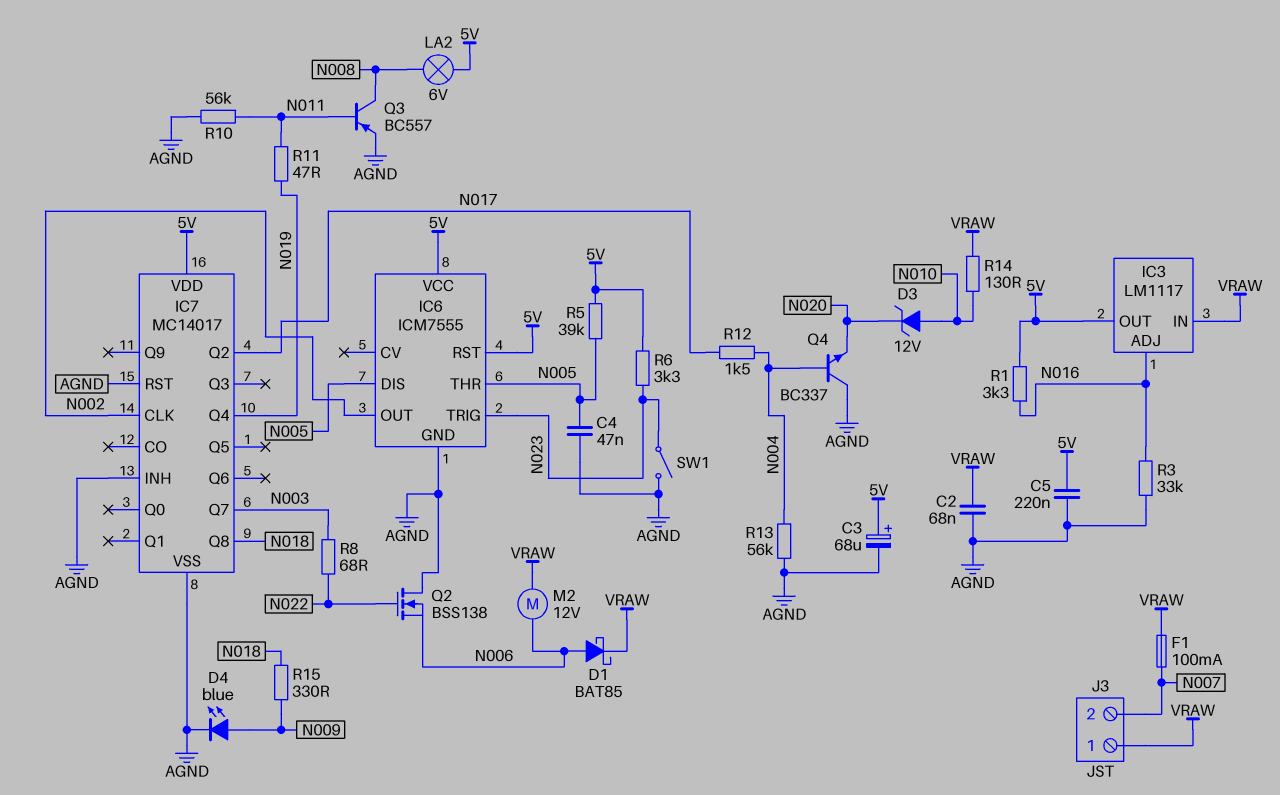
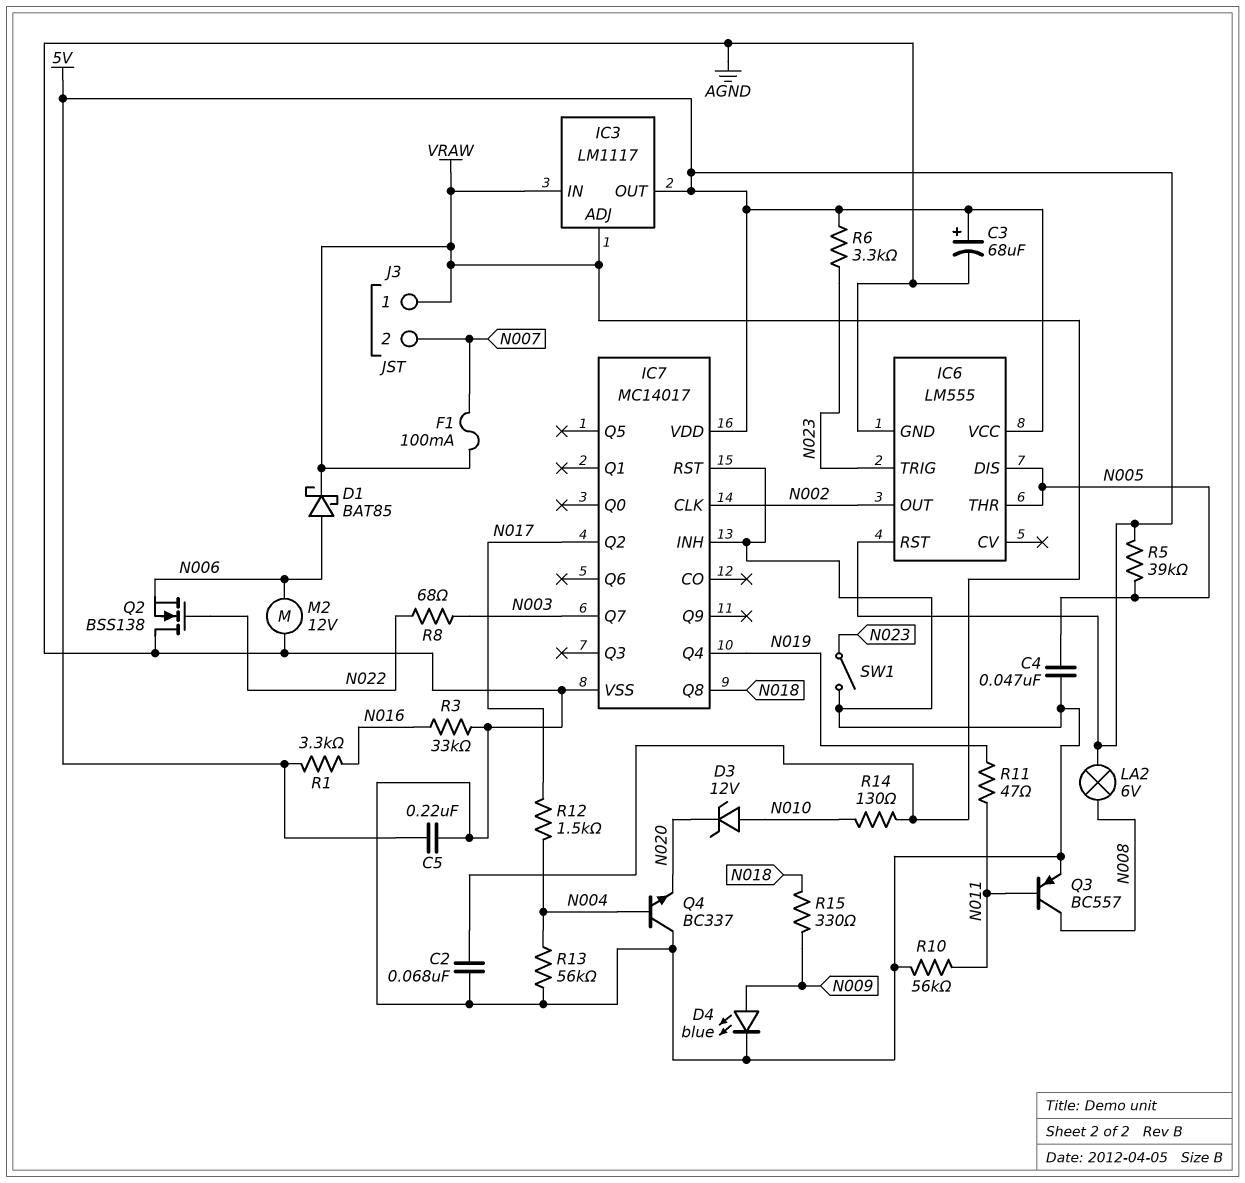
IC3 pin ADJ: N016 -> VRAW
IC6: ICM7555 -> LM555
M2: motor 12V (N006, VRAW) -> motor 12V (AGND, N006)

